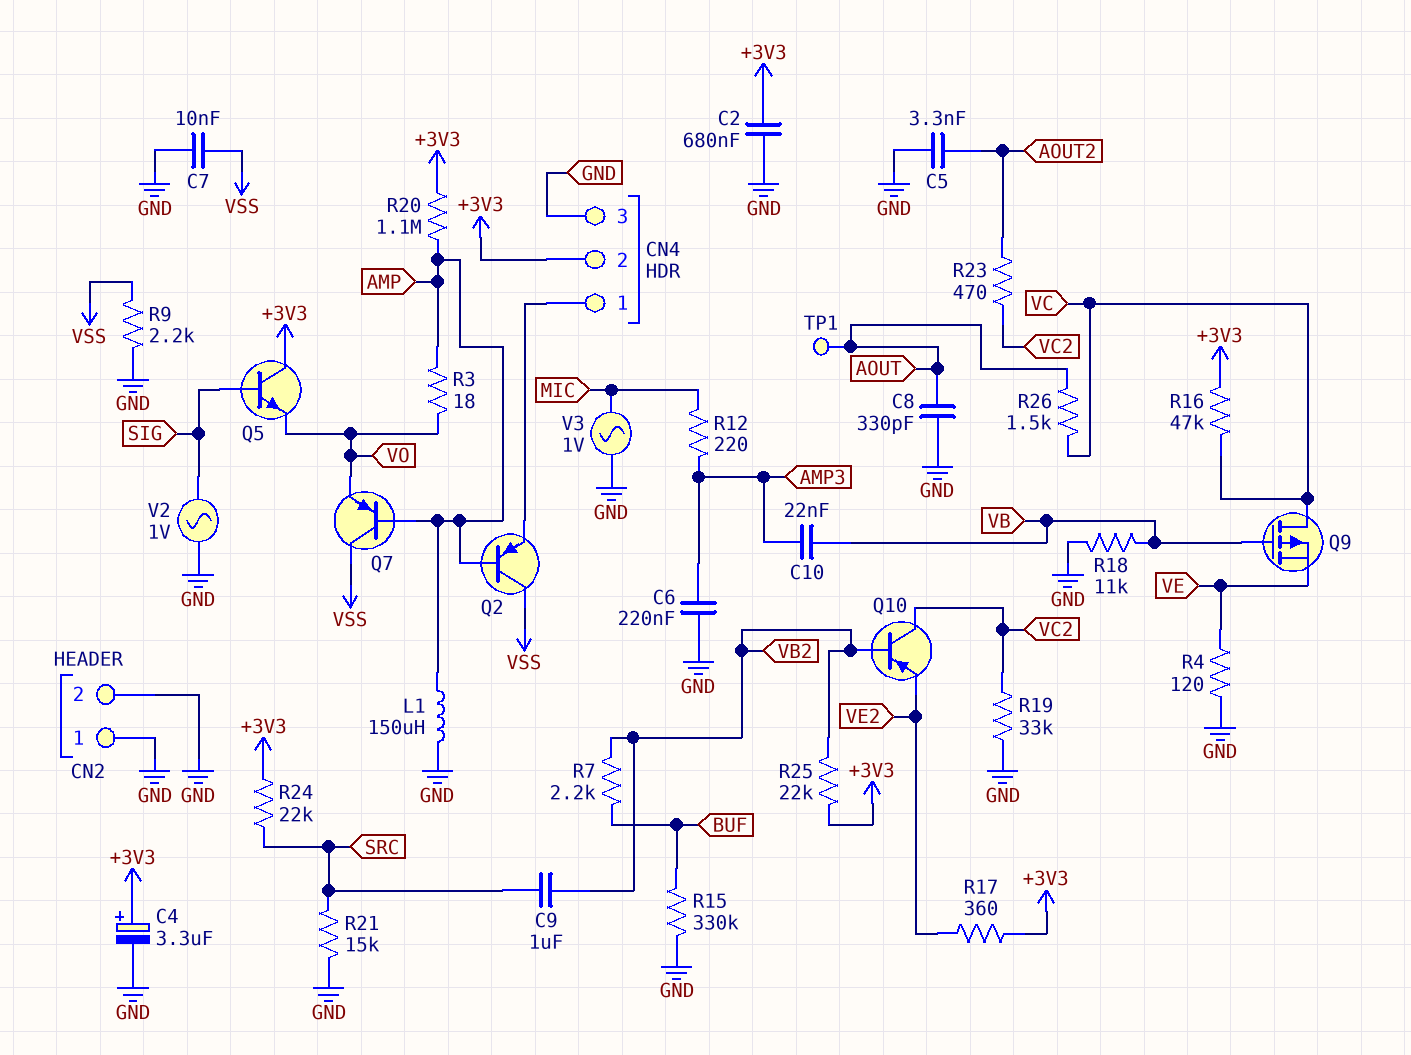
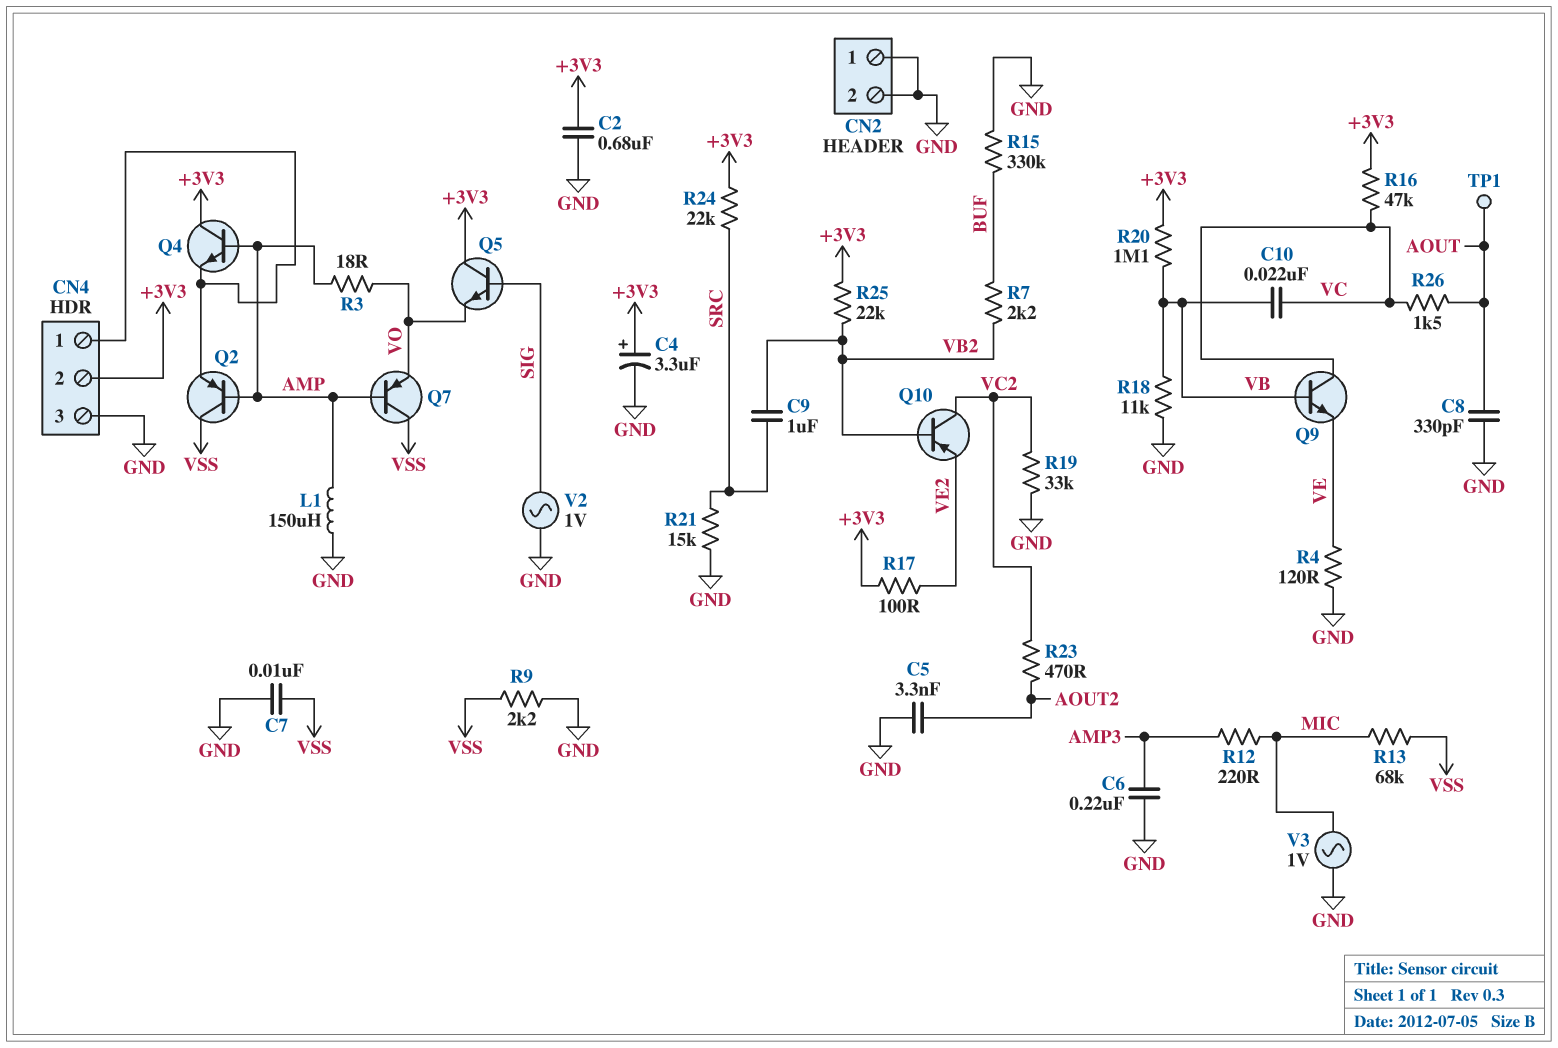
C10: 22nF (AMP3, VB) -> 22nF (VB, VC)
Q4: none -> NPN (B AMP, C +3V3, E CN4/1)
Q9: PMOS (G VB, D VC, S VE) -> NPN (B VB, C VC, E VE)
R13: none -> 68k (MIC, VSS)
R17: 360 (+3V3, VE2) -> 100 (+3V3, VE2)
R20: 1.1M (+3V3, AMP) -> 1.1M (+3V3, VB)

